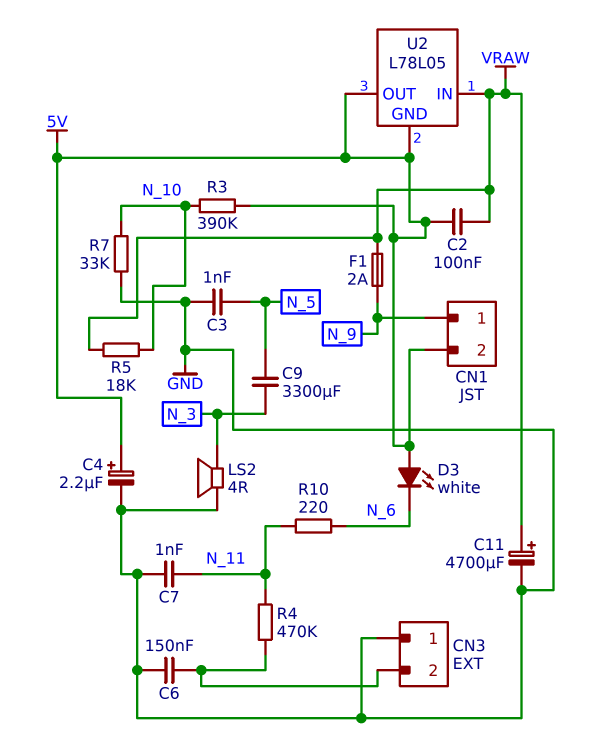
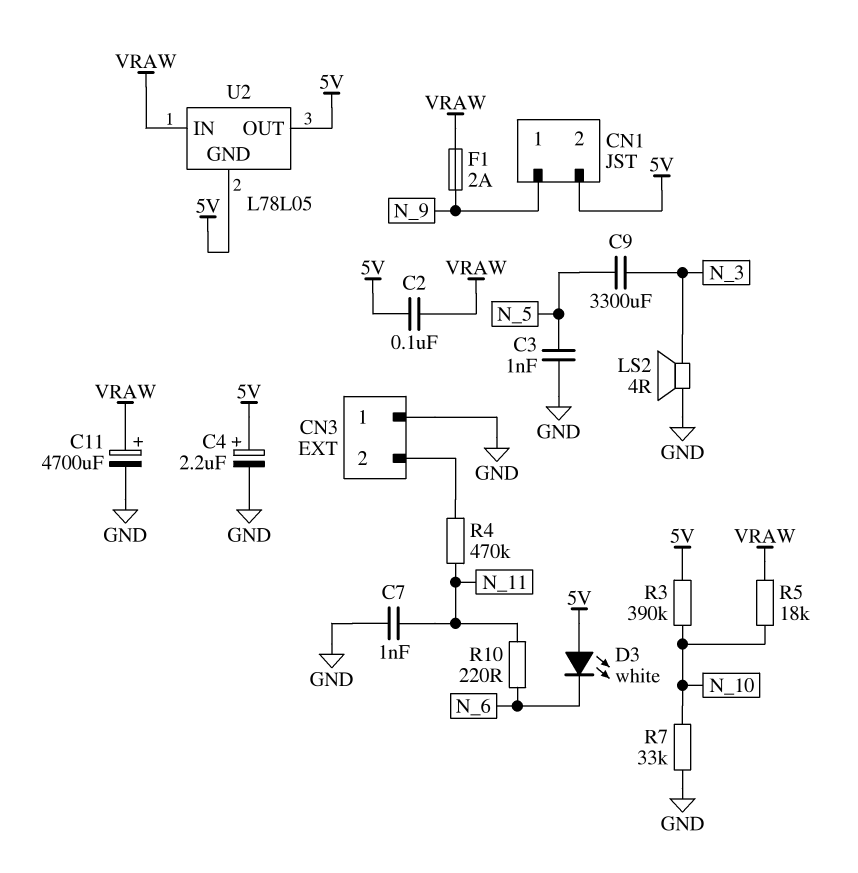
C6: 150nF (CN3/2, GND) -> none

